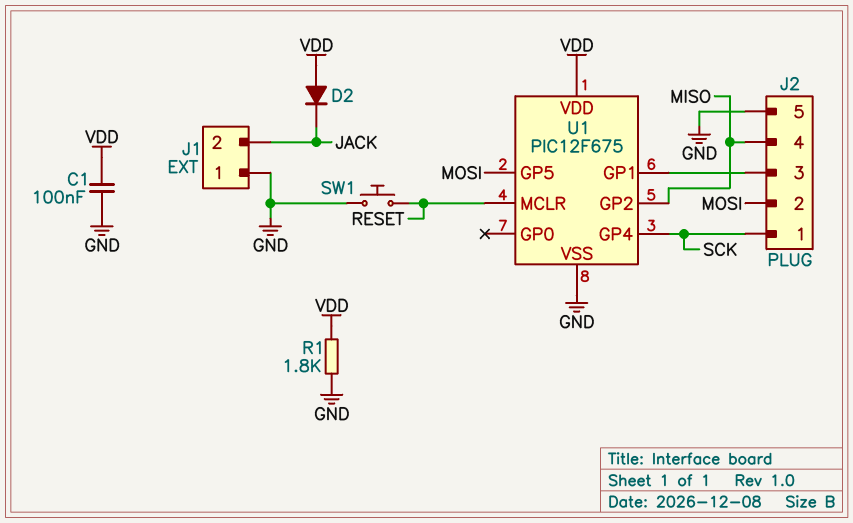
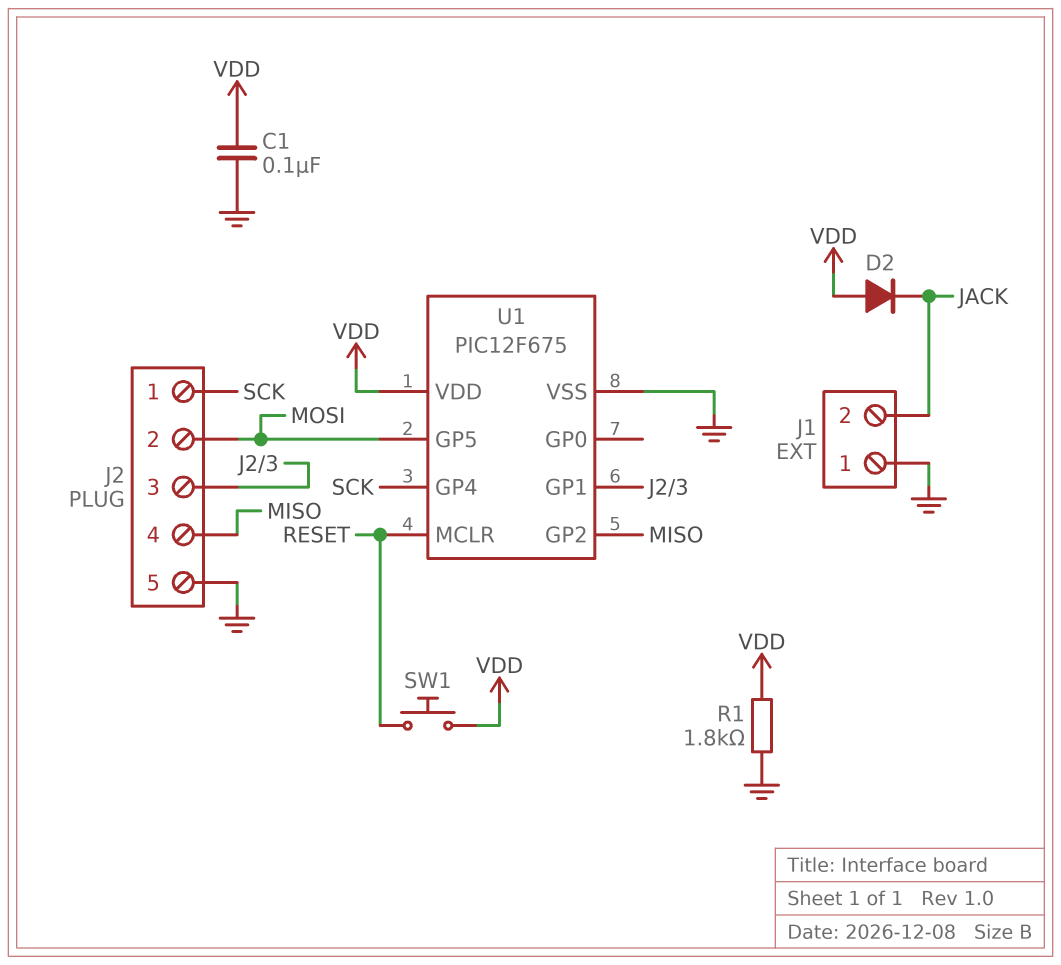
SW1: button (GND, RESET) -> button (RESET, VDD)

